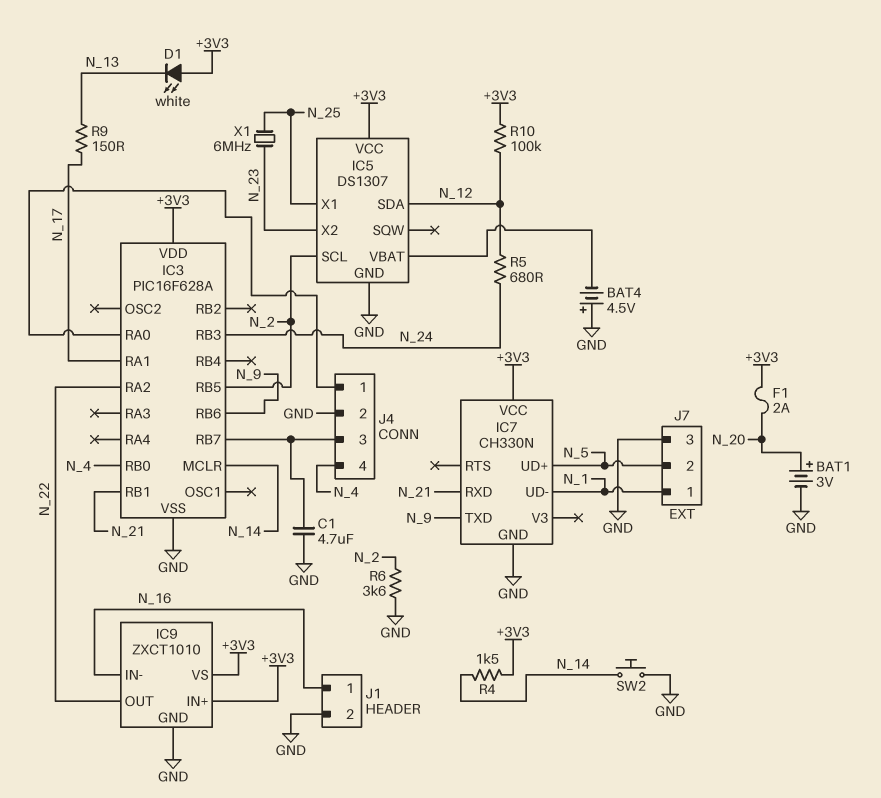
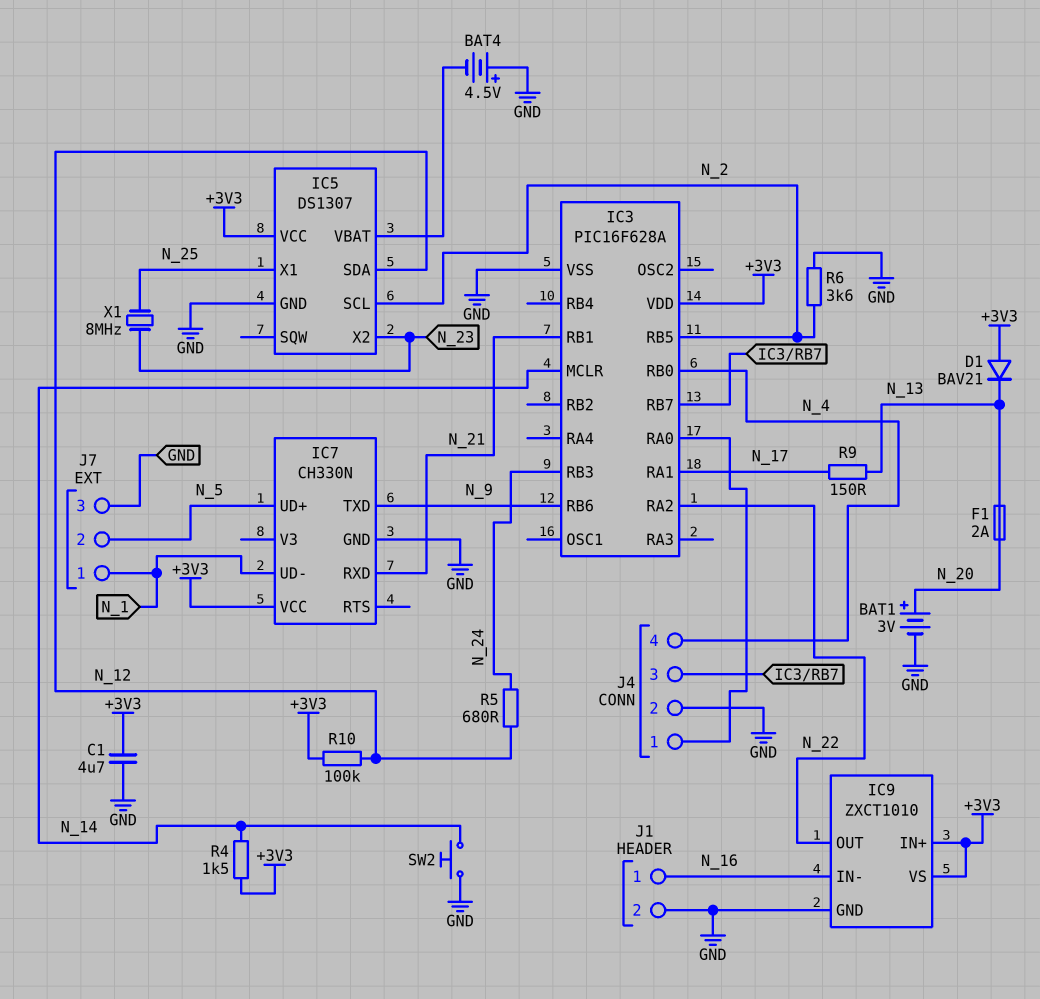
C1: 4.7uF (GND, IC3/RB7) -> 4.7uF (+3V3, GND)
D1: LED white (A +3V3, K N_13) -> diode BAV21 (A +3V3, K N_13)
F1: 2A (+3V3, N_20) -> 2A (N_13, N_20)
X1: 6MHz (N_23, N_25) -> 8MHz (N_23, N_25)

